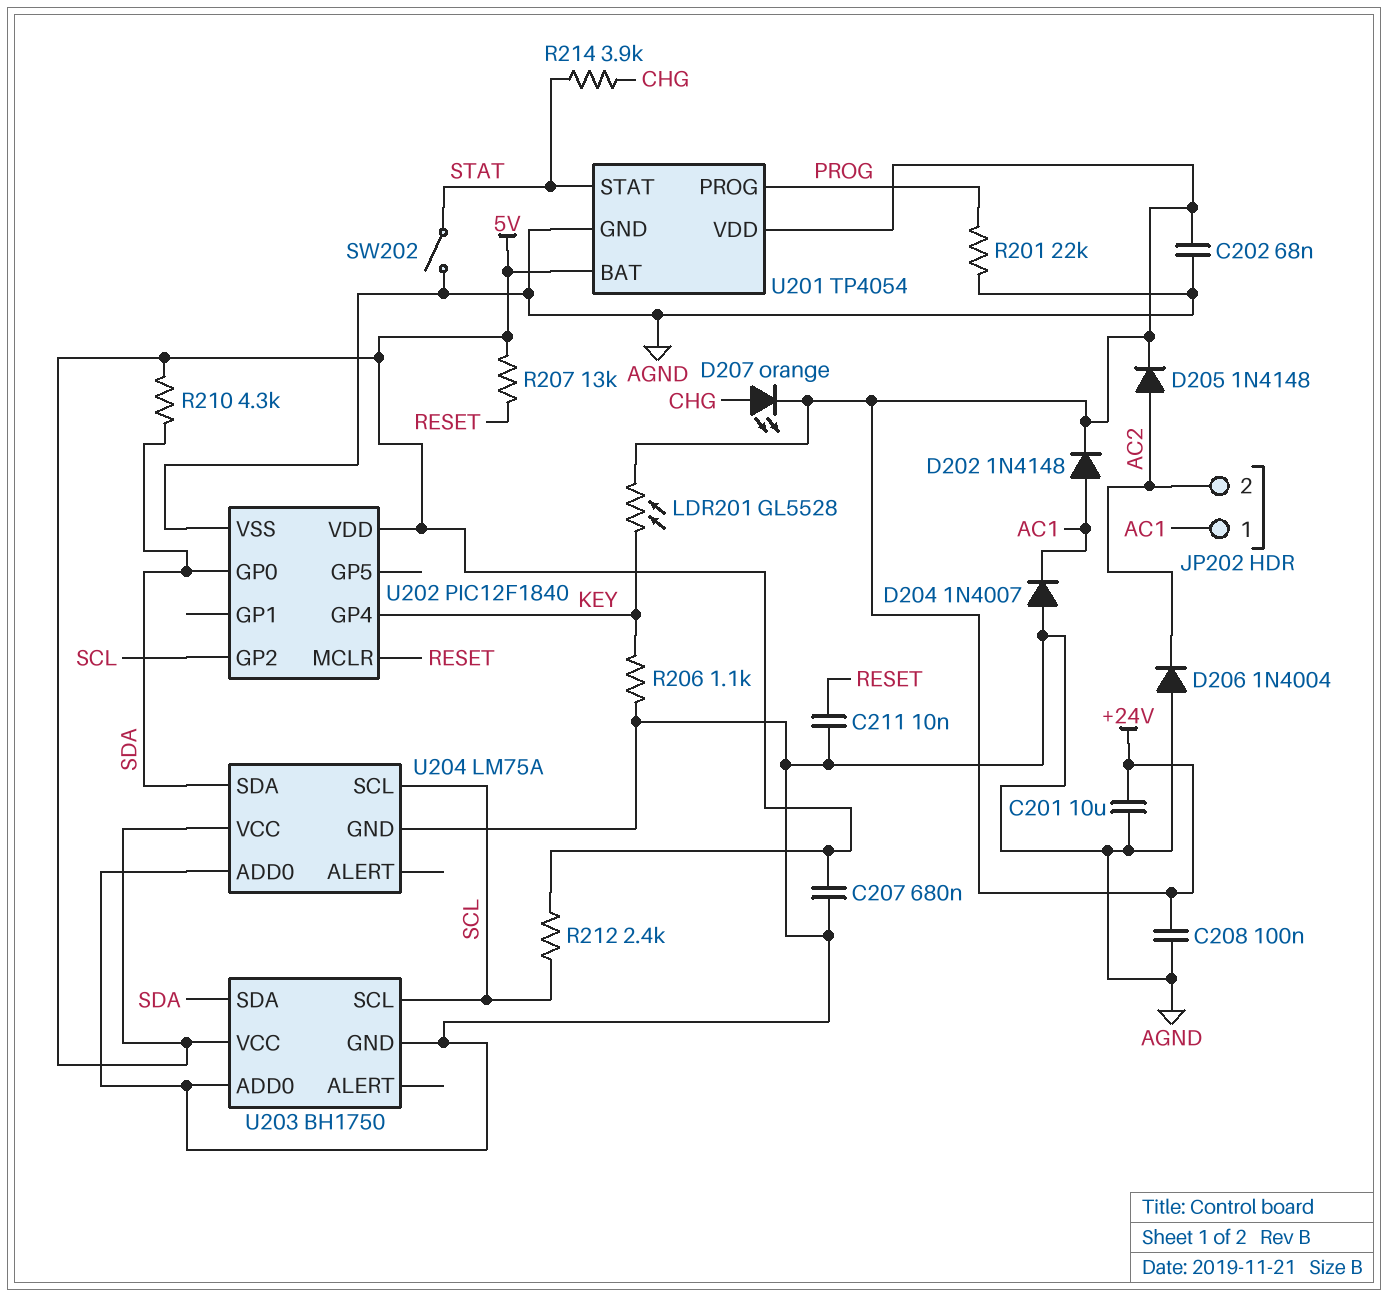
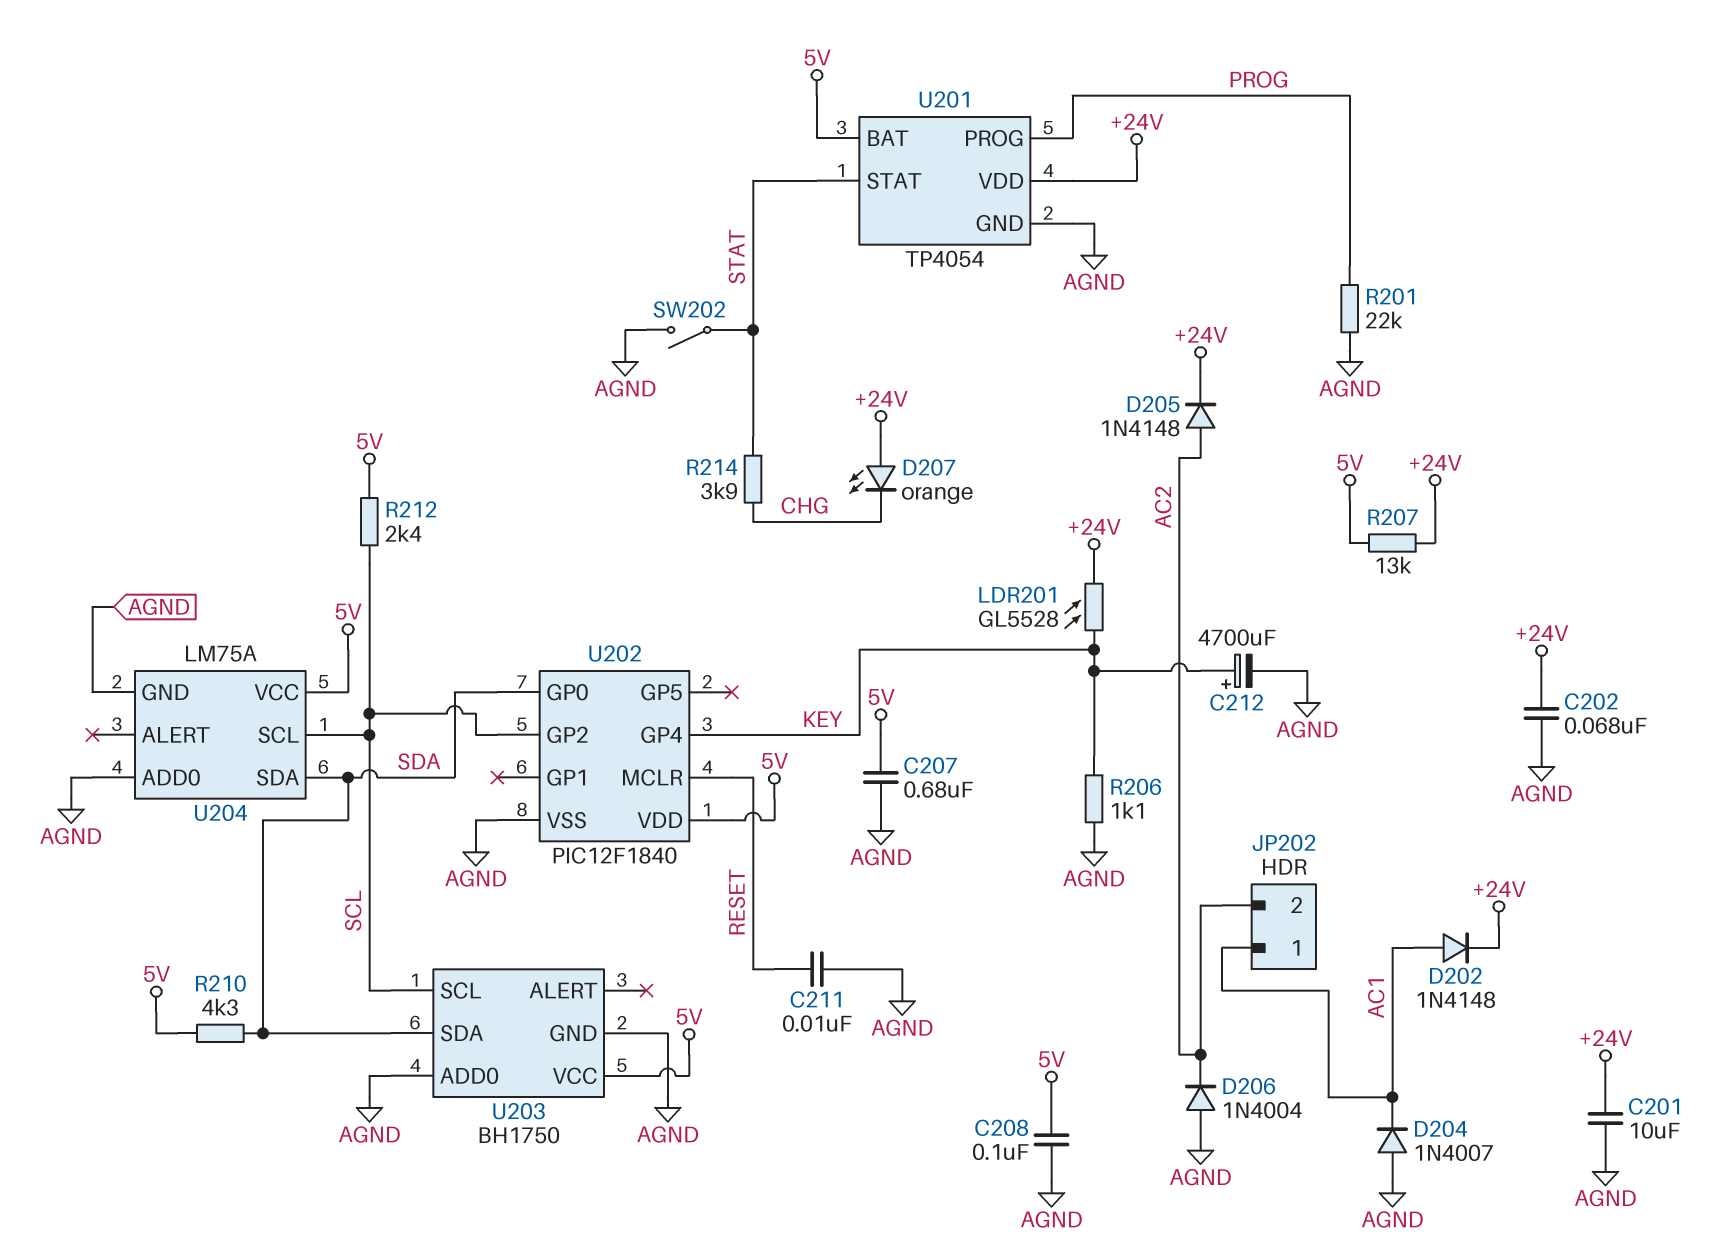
C208: 100nF (+24V, AGND) -> 100nF (5V, AGND)
C212: none -> 4700uF (plus KEY, minus AGND)
D207: LED orange (A CHG, K +24V) -> LED orange (A +24V, K CHG)
R207: 13k (5V, RESET) -> 13k (+24V, 5V)

